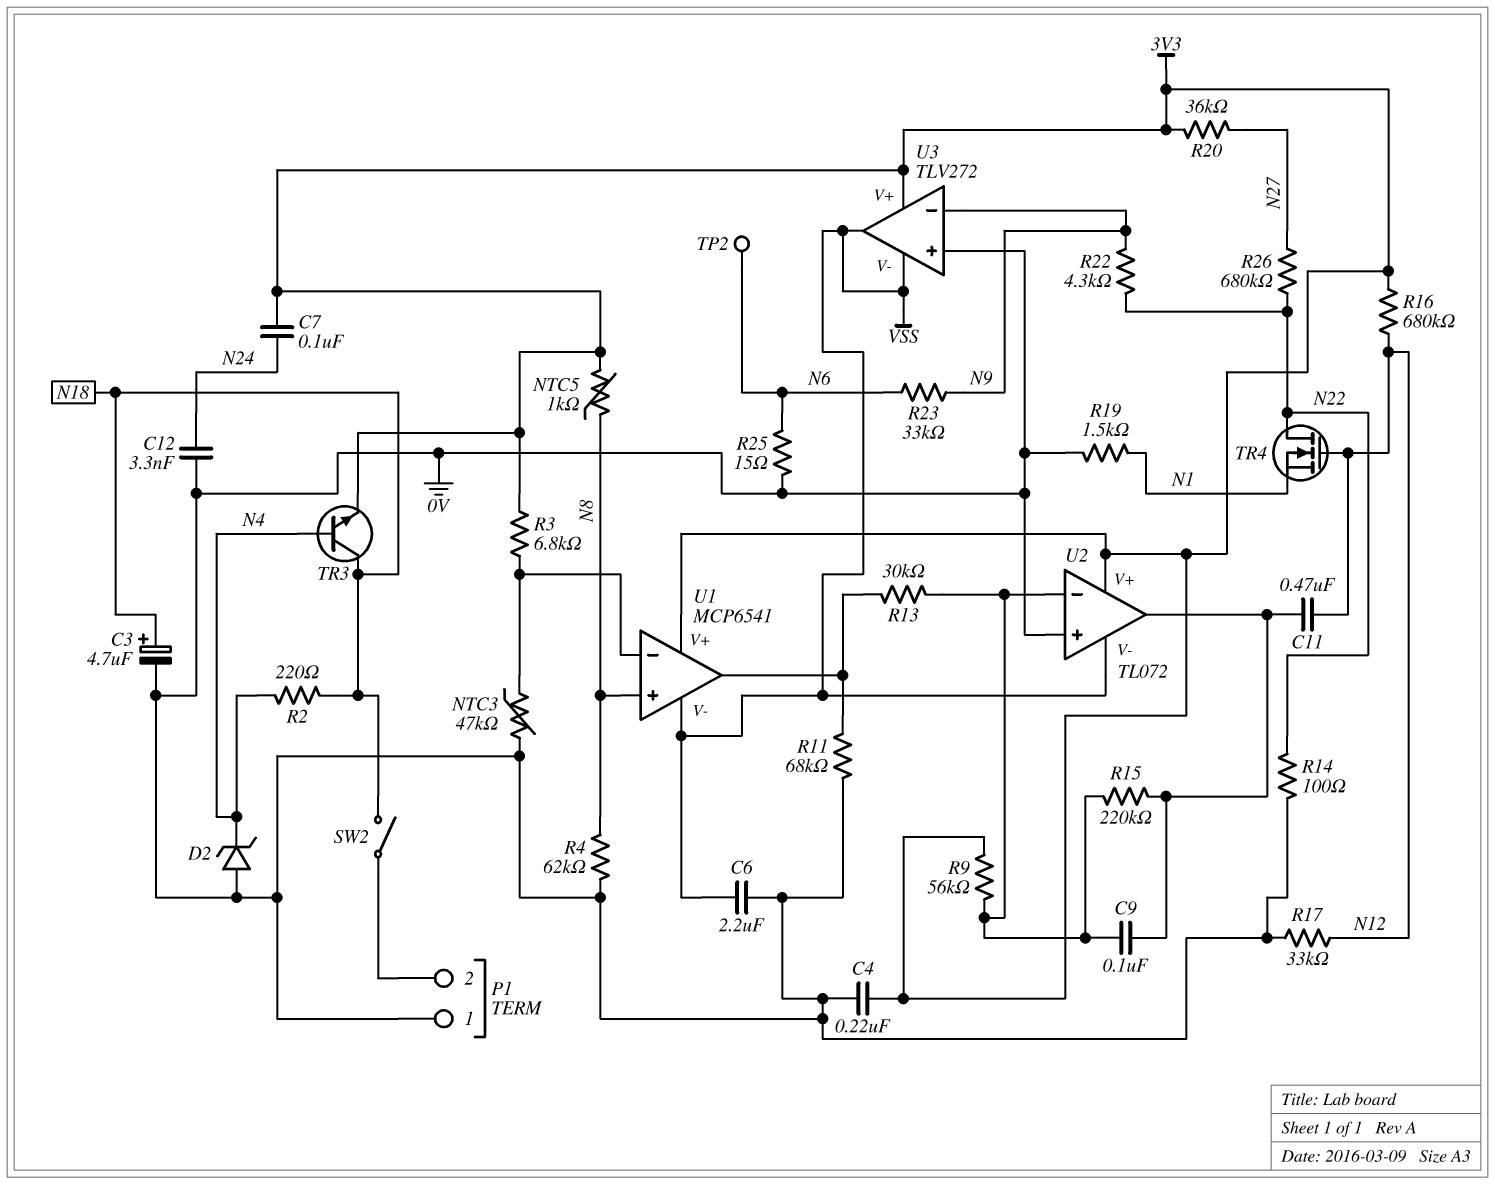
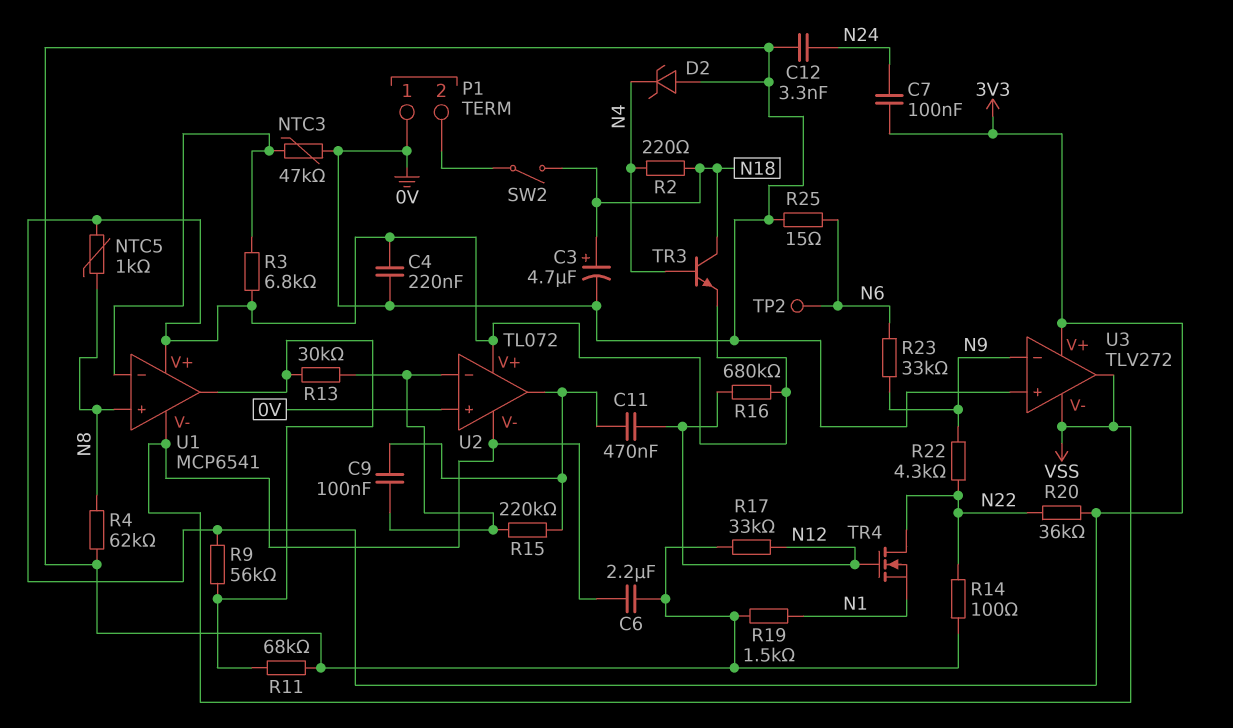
R9: 56k (3V3, U2/in-) -> 56k (3V3, U1/out)
R20: 36k (3V3, N27) -> 36k (3V3, N22)
R26: 680k (N22, N27) -> none

